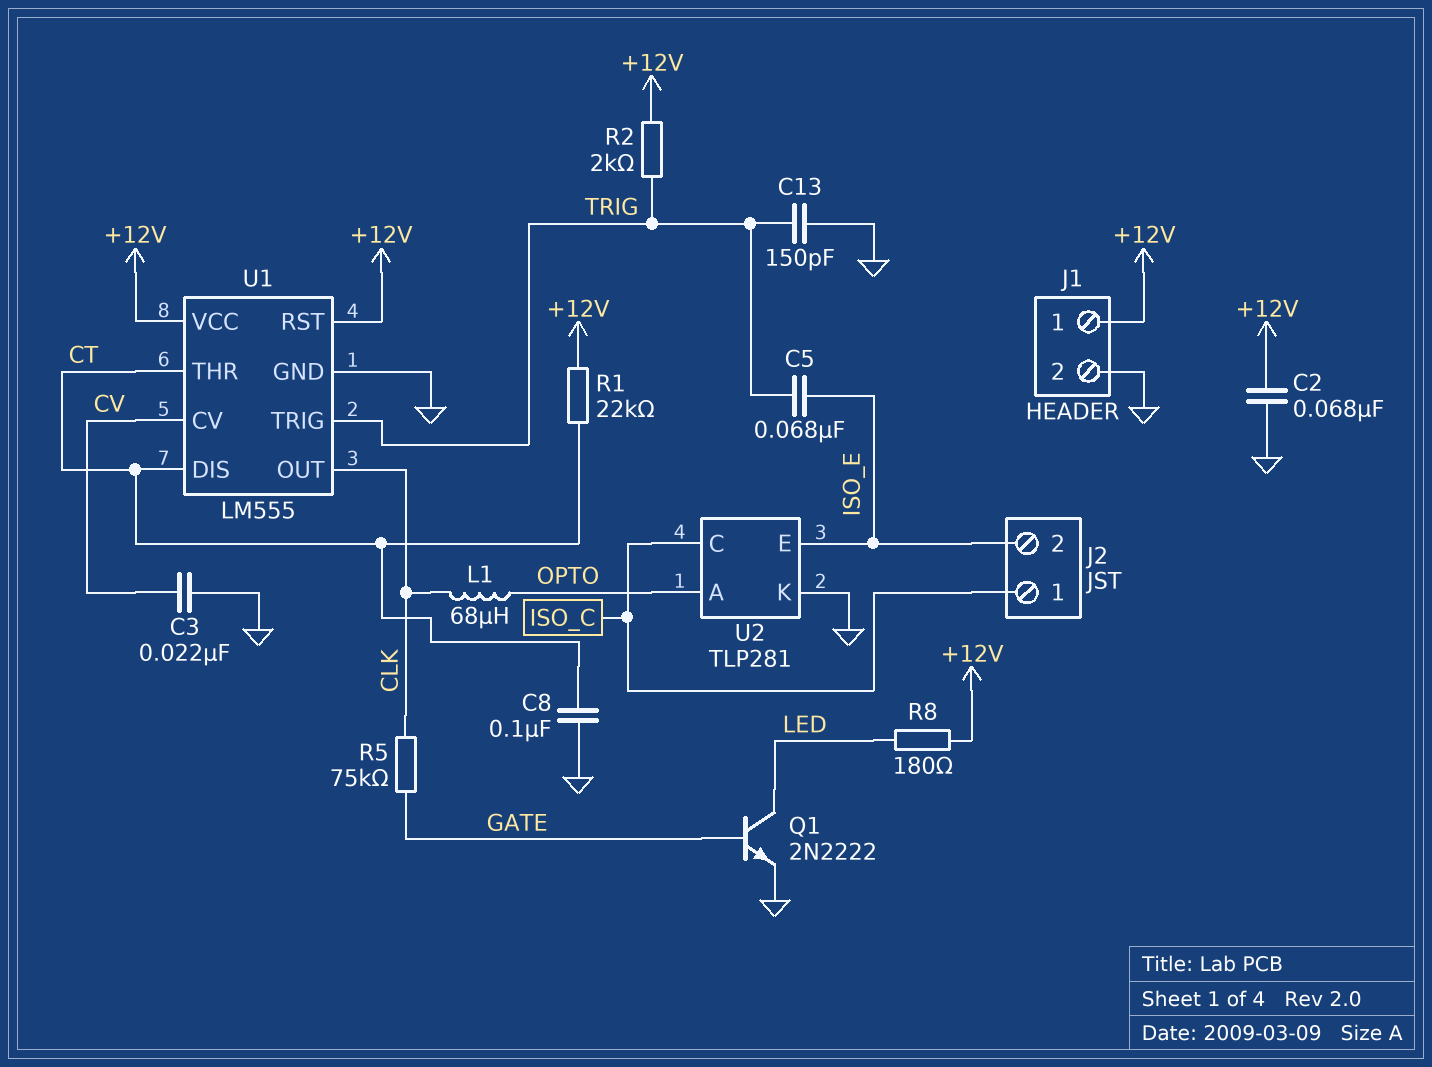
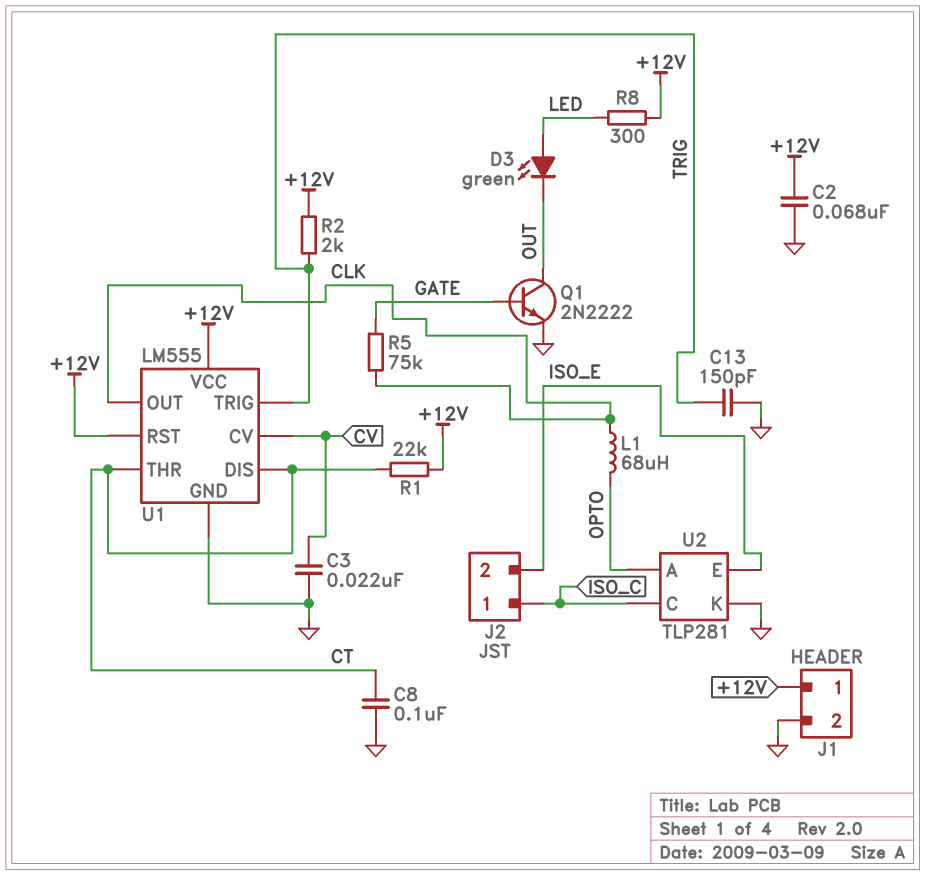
C5: 68nF (ISO_E, TRIG) -> none
D3: none -> LED green (A LED, K OUT)
Q1: NPN 2N2222 (B GATE, C LED, E GND) -> NPN 2N2222 (B GATE, C OUT, E GND)
R8: 180 (+12V, LED) -> 300 (+12V, LED)

